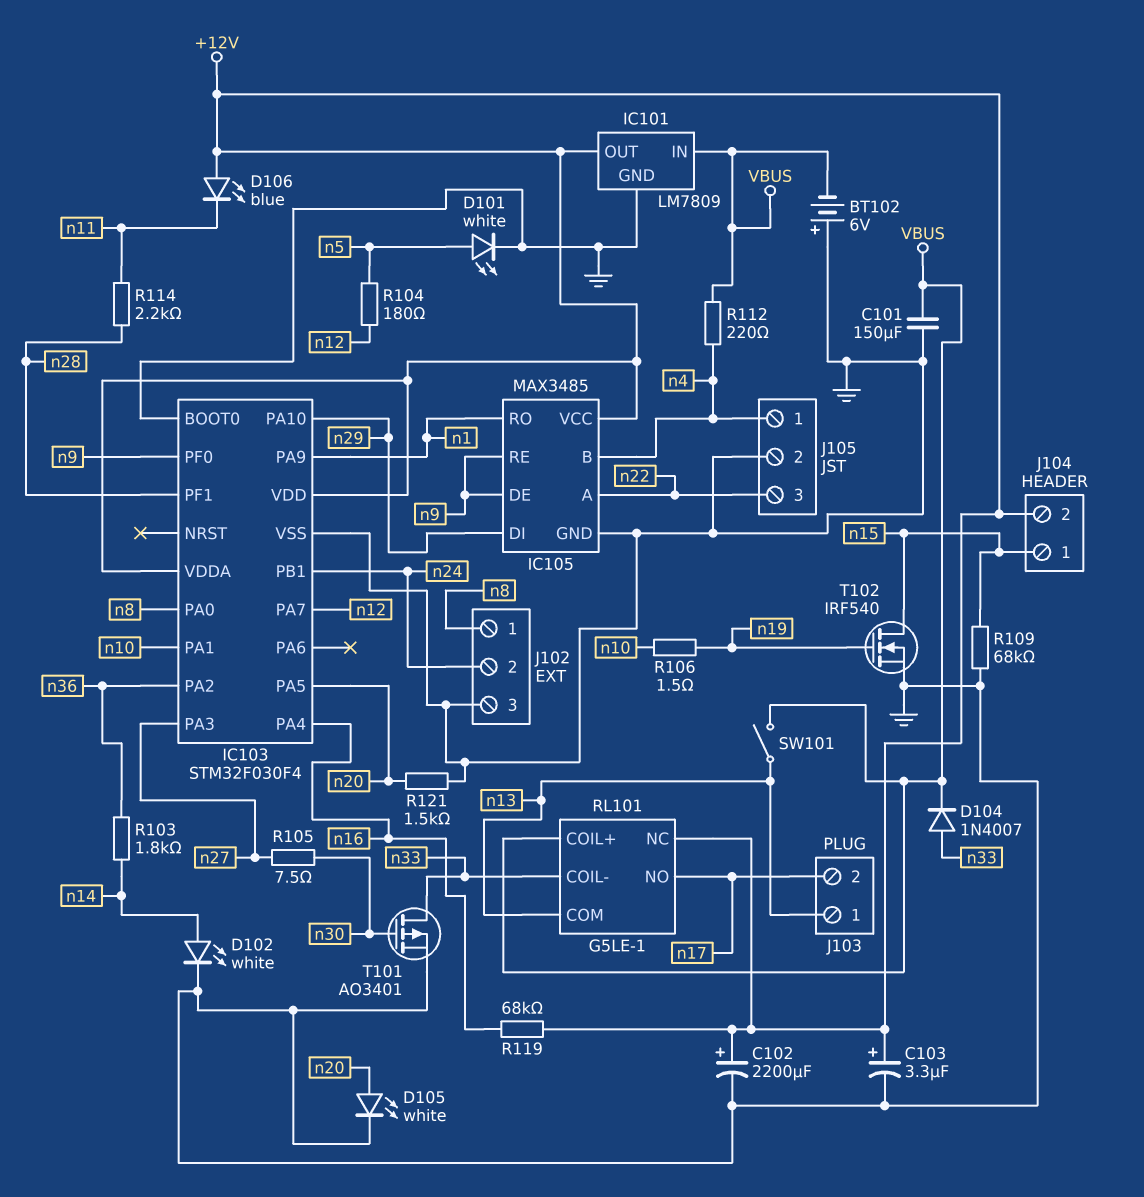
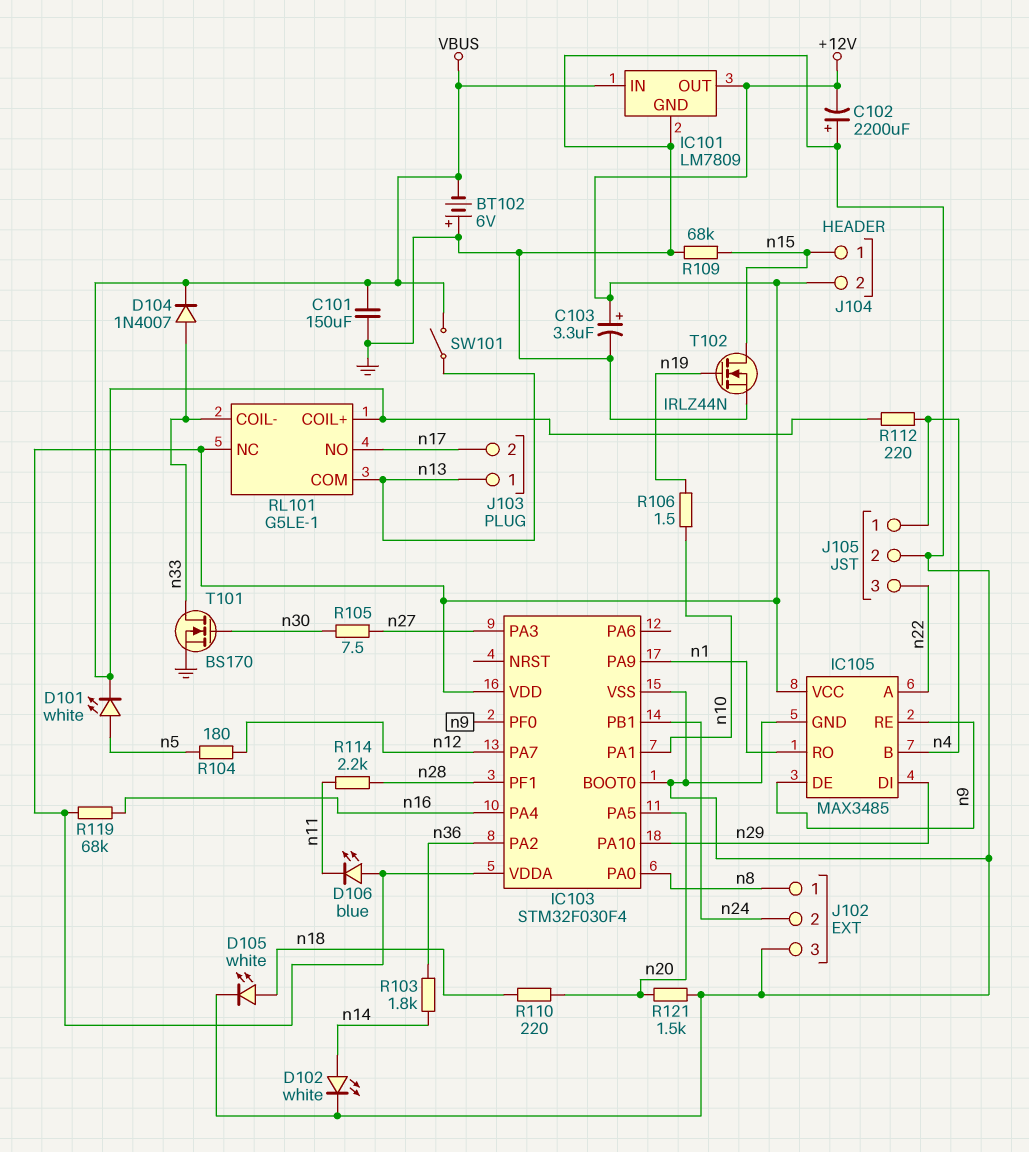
C102: 2200uF (plus +12V, minus GND) -> 2200uF (plus GND, minus +12V)
D101: LED white (A n5, K GND) -> LED white (A n5, K VBUS)
D105: LED white (A n20, K GND) -> LED white (A n18, K GND)
R110: none -> 220 (n18, n20)
T101: PMOS AO3401 (G n30, D n33, S GND) -> NMOS BS170 (G n30, D n33, S GND)
T102: NMOS IRF540 (G n19, D n15, S GND) -> NMOS IRLZ44N (G n19, D n15, S GND)

